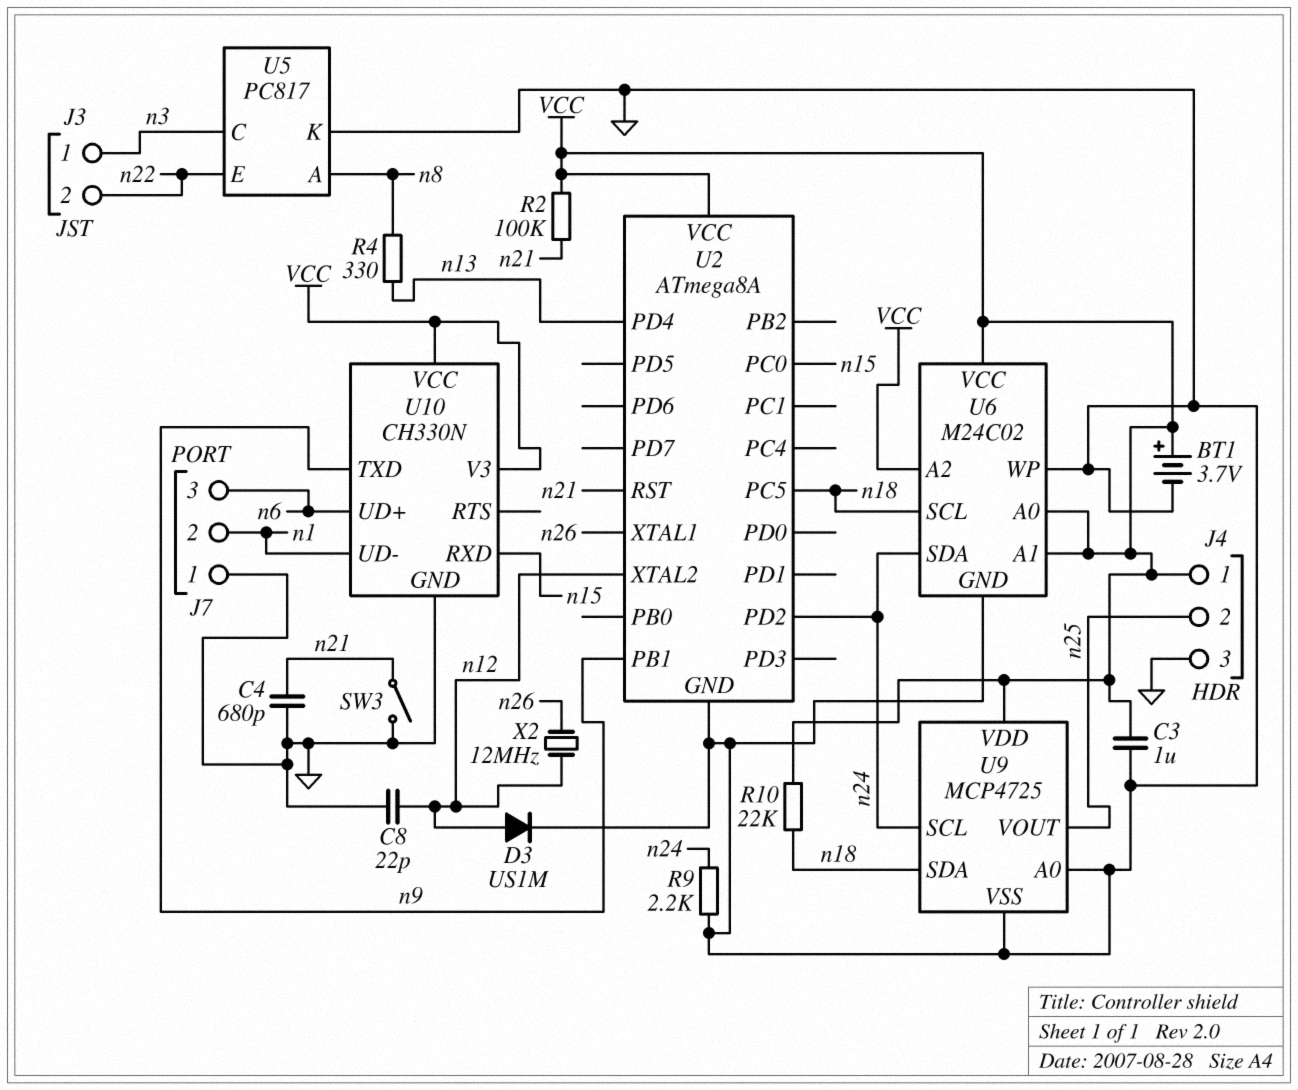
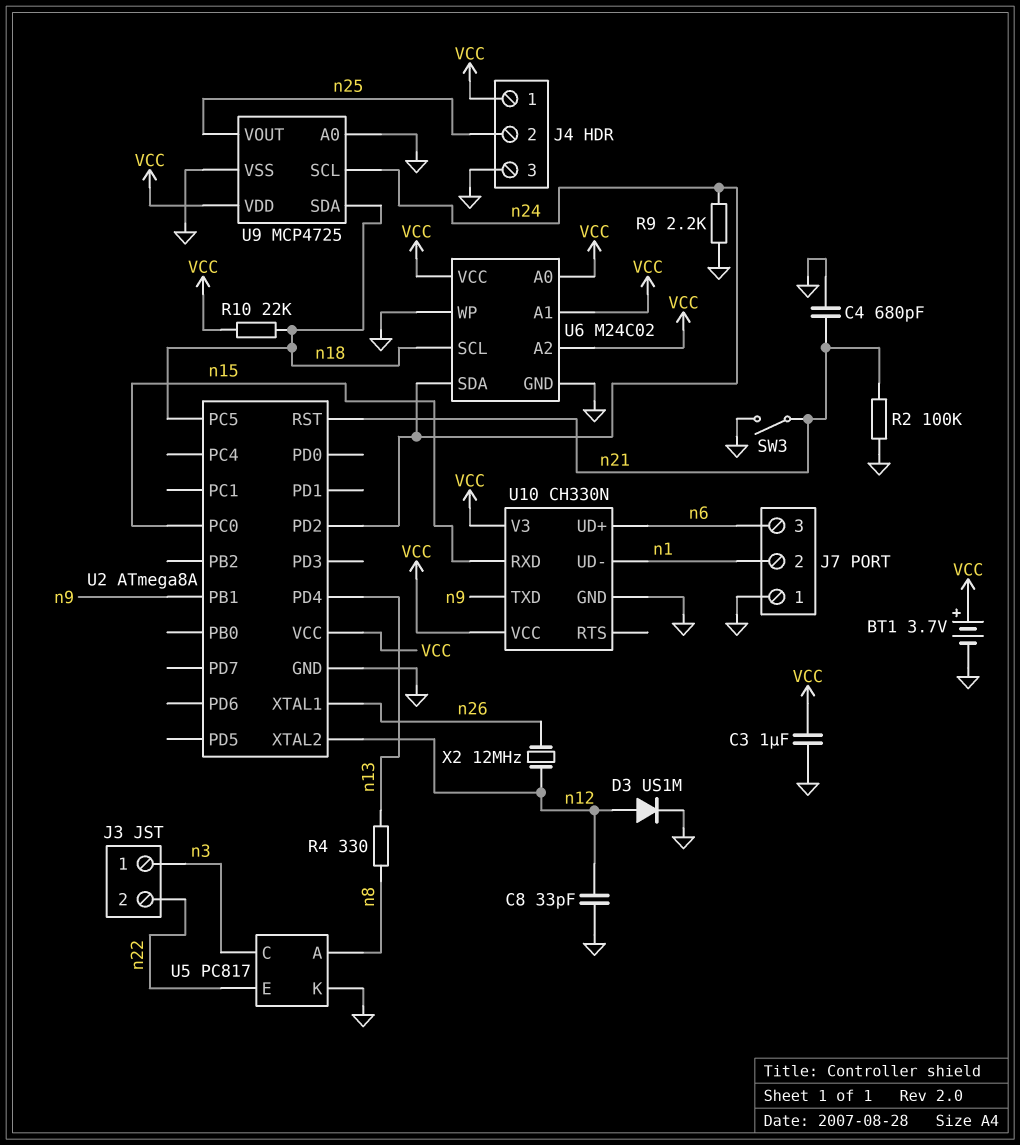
C8: 22pF (GND, n12) -> 33pF (GND, n12)
R2: 100k (VCC, n21) -> 100k (GND, n21)

